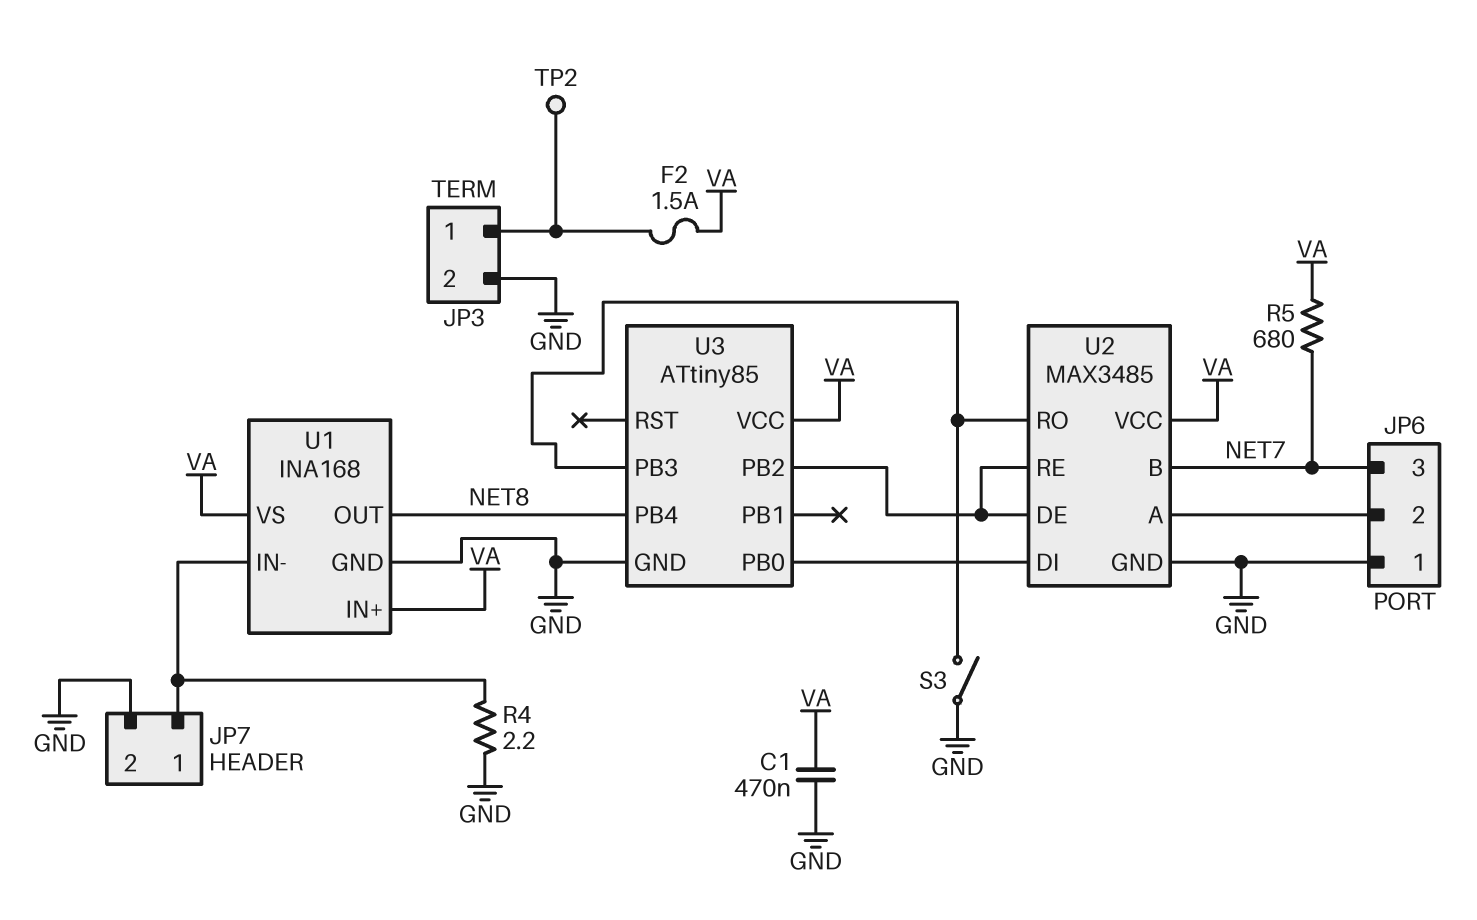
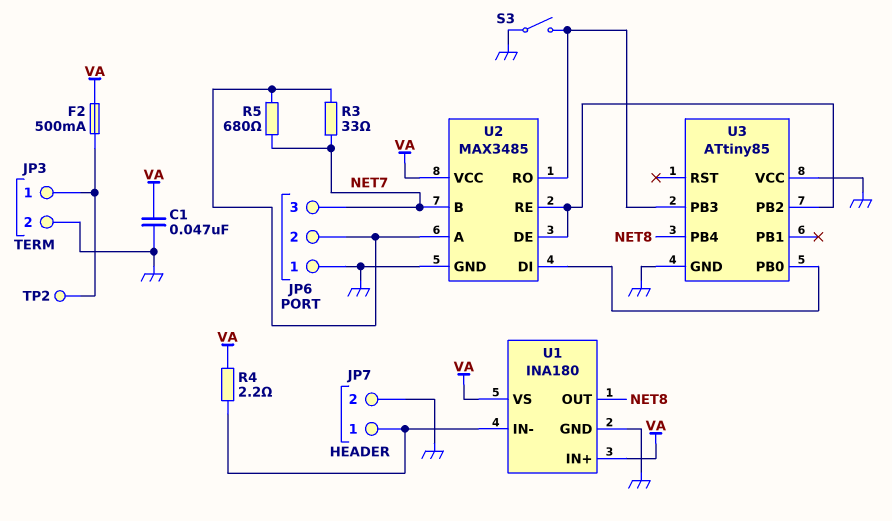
C1: 470nF (GND, VA) -> 47nF (GND, VA)
F2: 1.5A (JP3/1, VA) -> 500mA (JP3/1, VA)
R3: none -> 33 (JP6/2, NET7)
R4: 2.2 (GND, JP7/1) -> 2.2 (JP7/1, VA)
R5: 680 (NET7, VA) -> 680 (JP6/2, NET7)
U1: INA168 -> INA180
U3 pin VCC: VA -> GND

